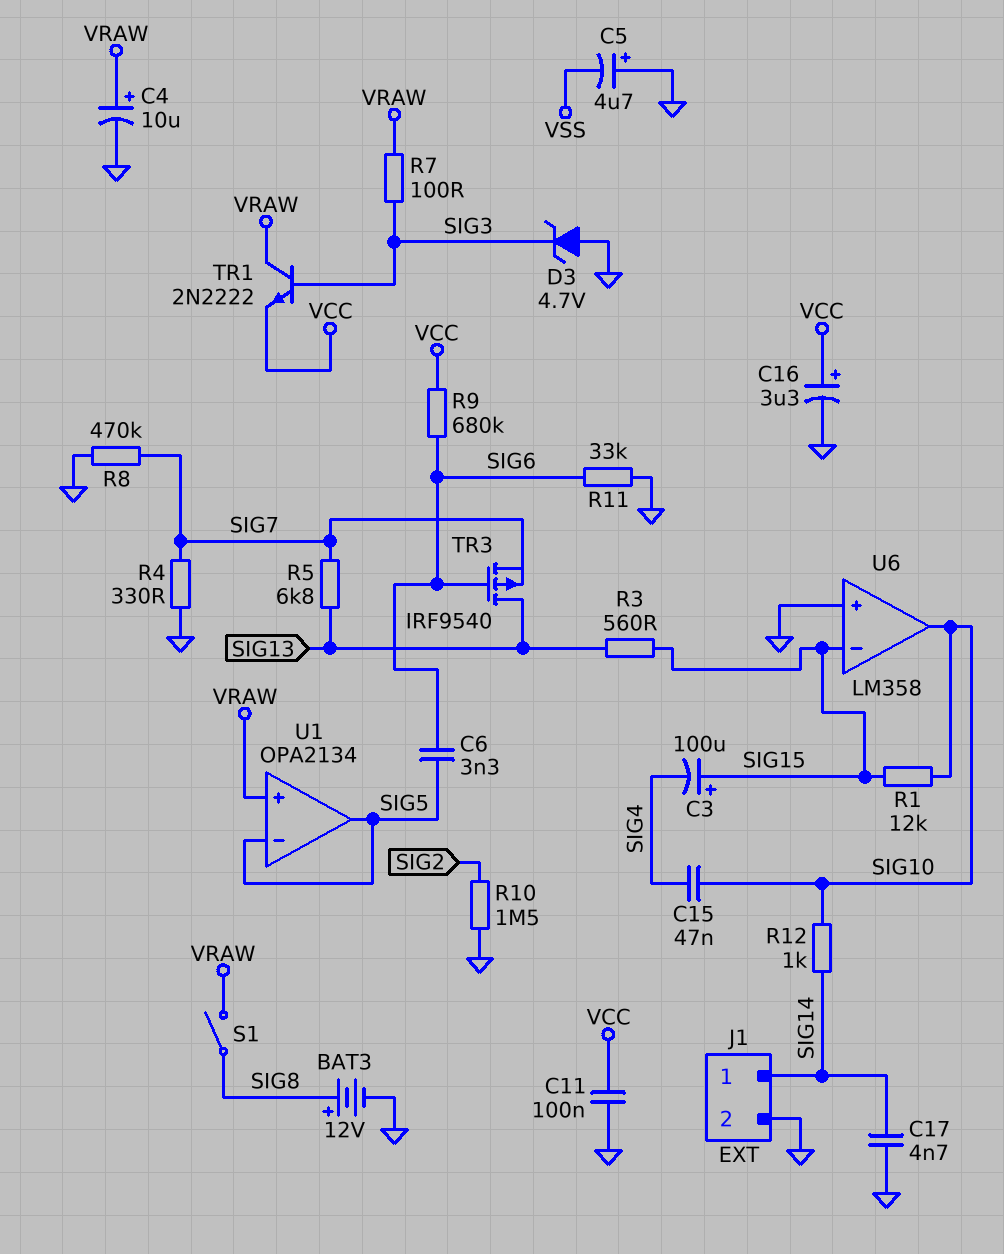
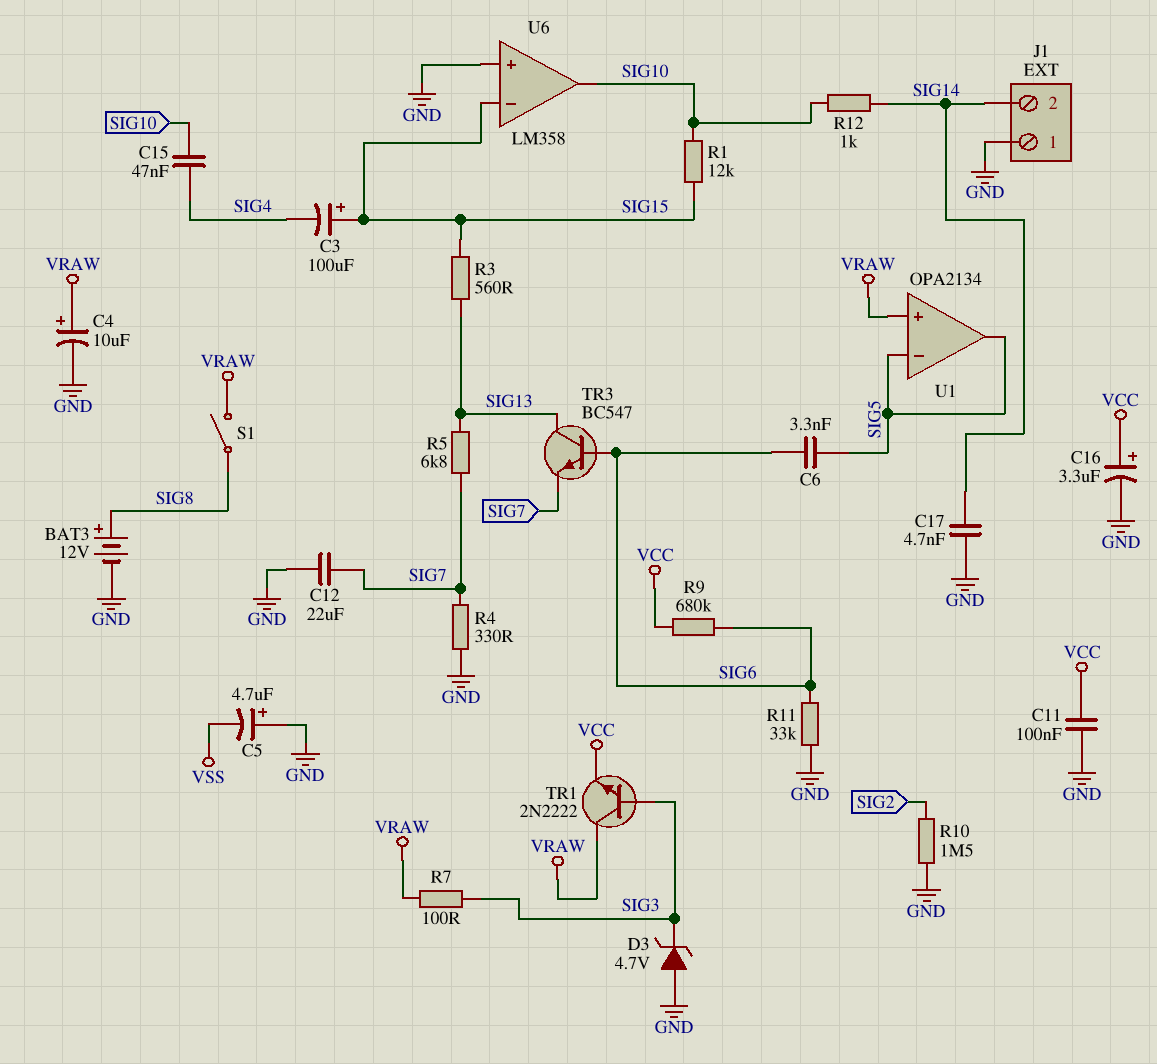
C12: none -> 22uF (GND, SIG7)
J1 pin 1: SIG14 -> GND
J1 pin 2: GND -> SIG14
R8: 470k (GND, SIG7) -> none
TR3: PMOS IRF9540 (G SIG6, D SIG13, S SIG7) -> NPN BC547 (B SIG6, C SIG13, E SIG7)

